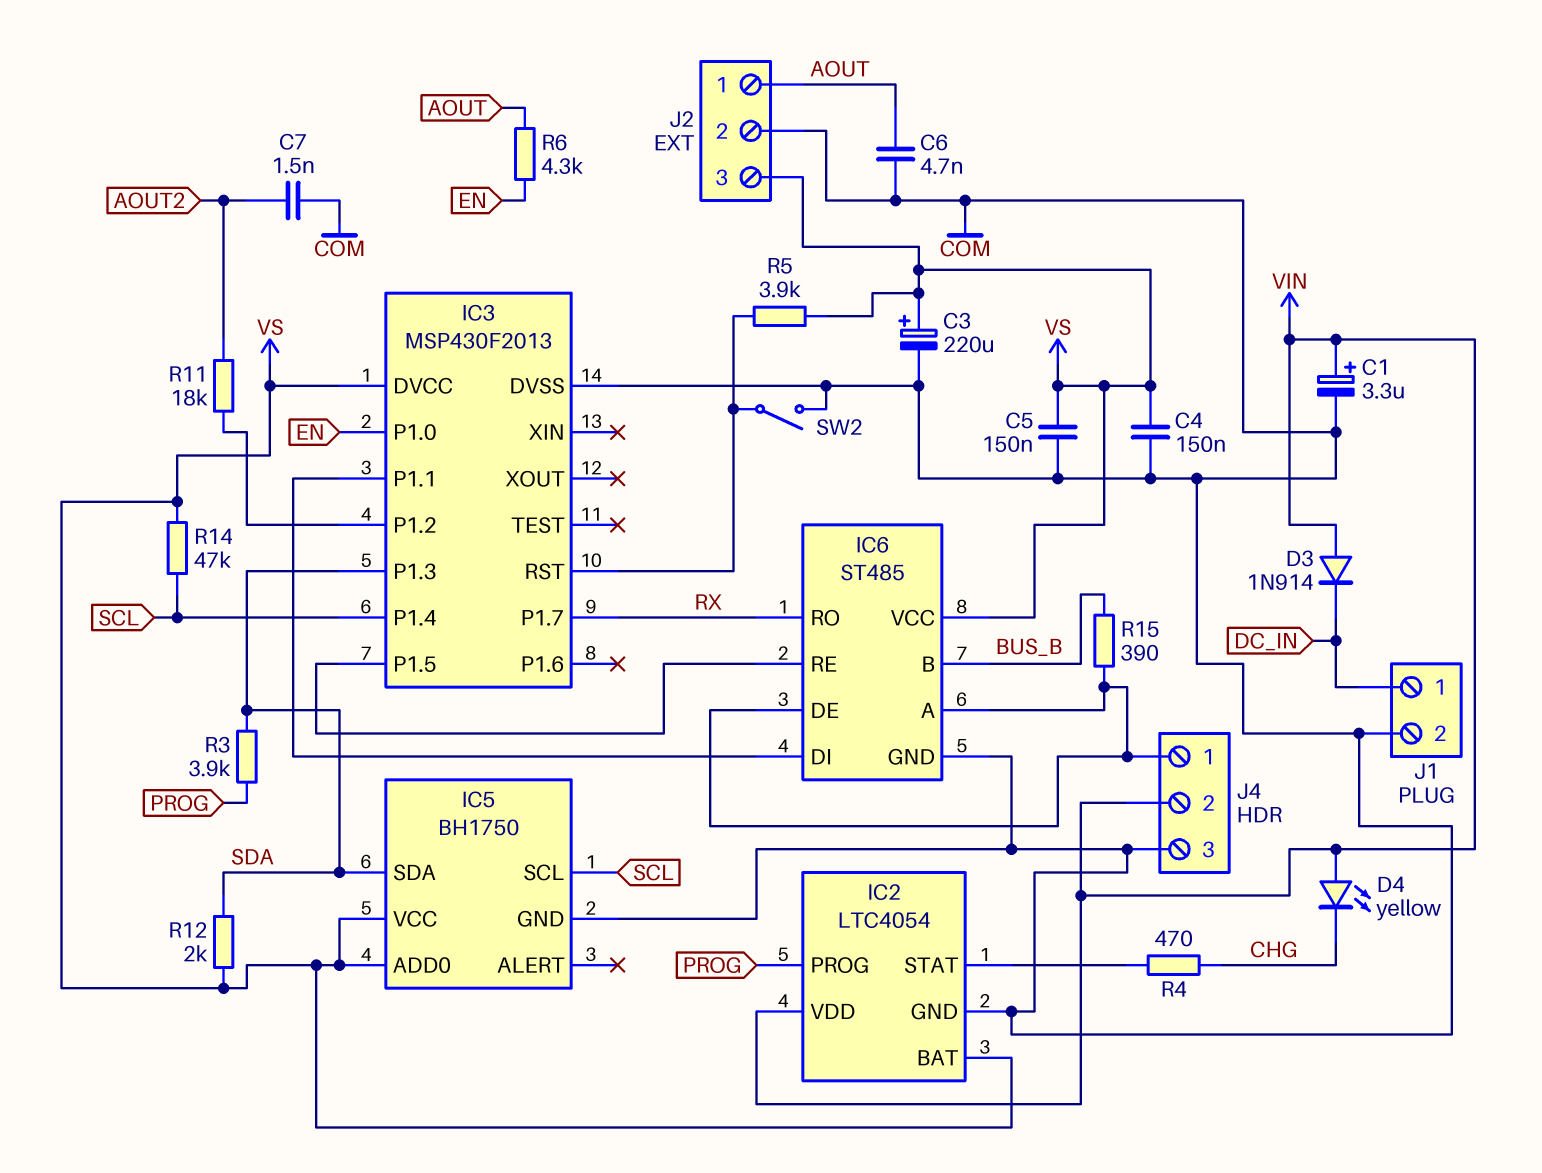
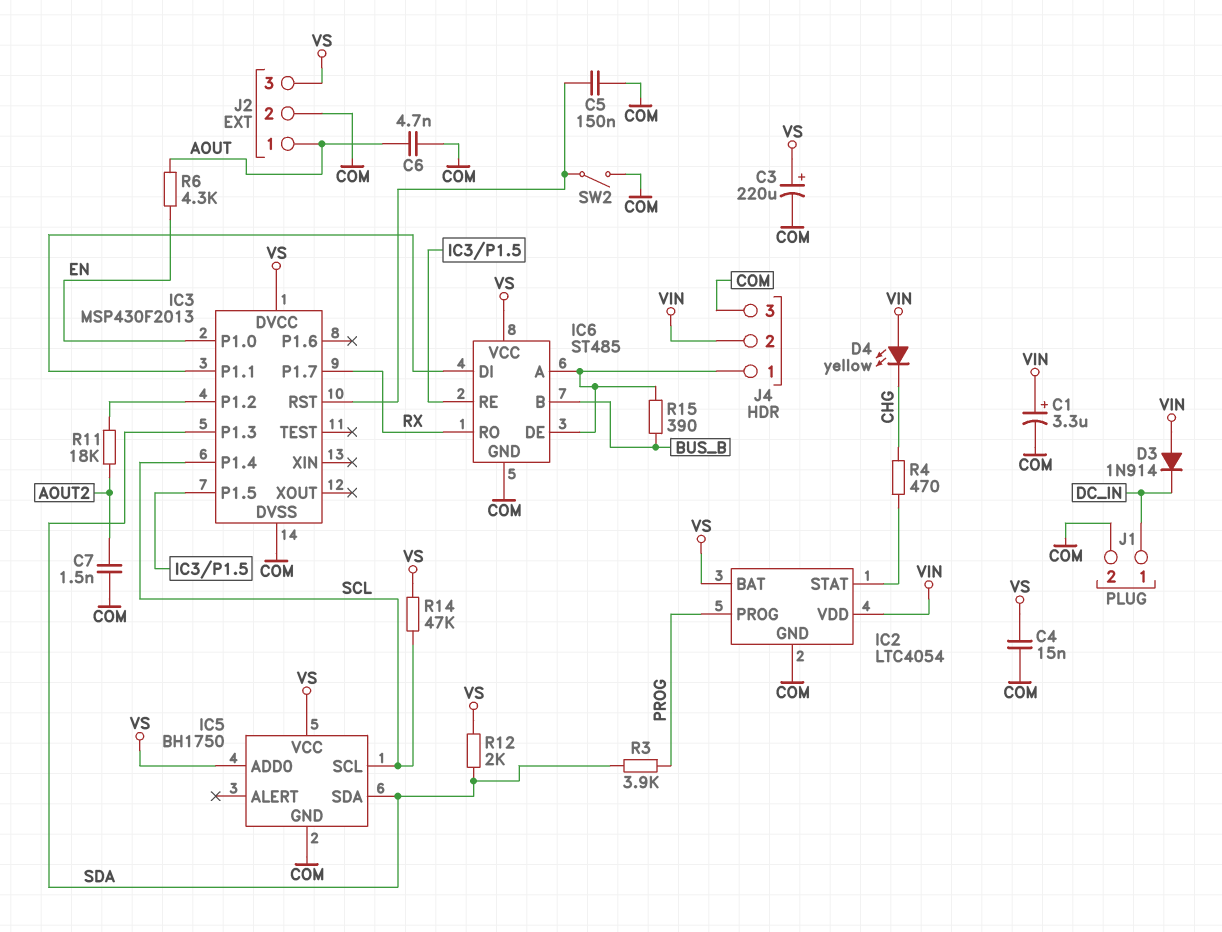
C4: 150nF (COM, VS) -> 15nF (COM, VS)
C5: 150nF (COM, VS) -> 150nF (COM, IC3/RST)
R5: 3.9k (IC3/RST, VS) -> none

